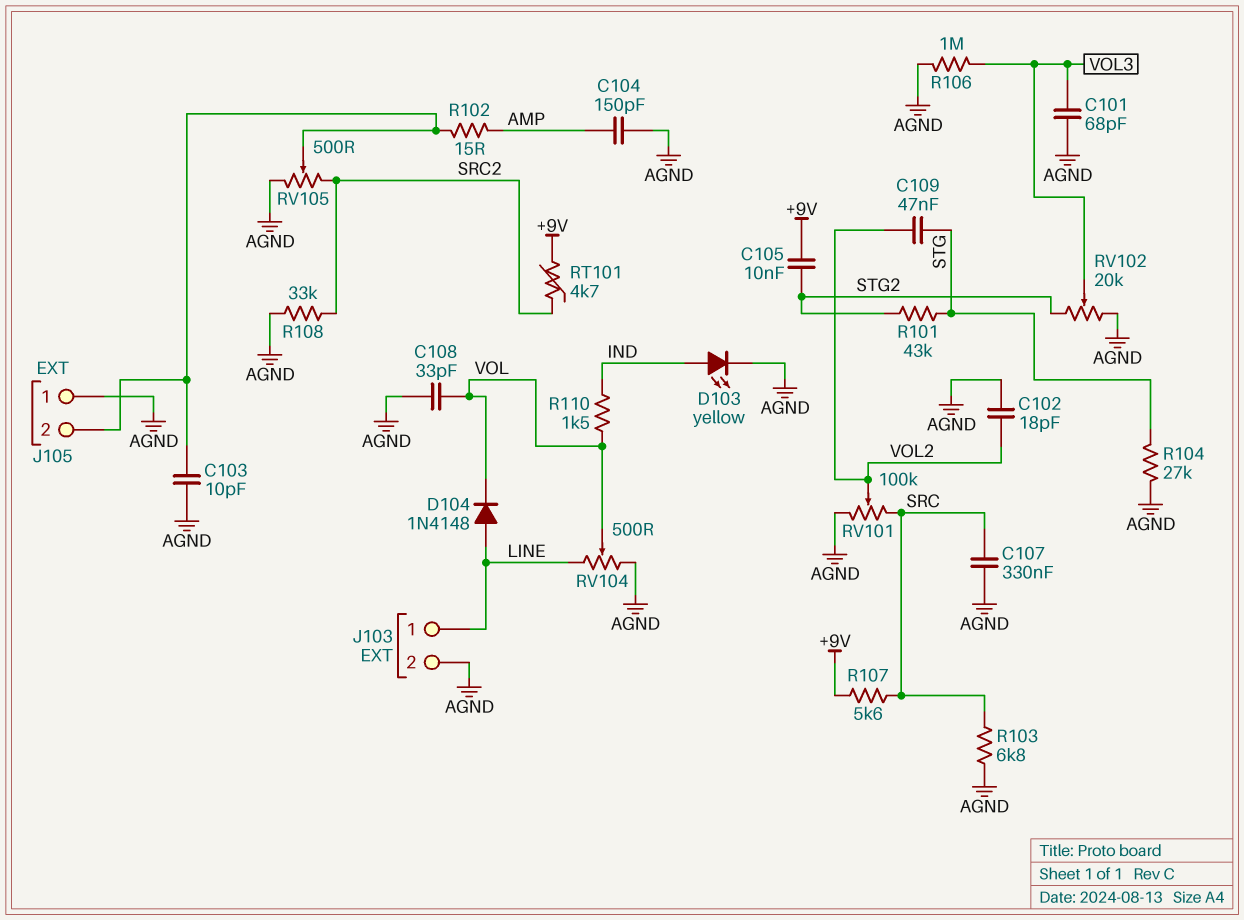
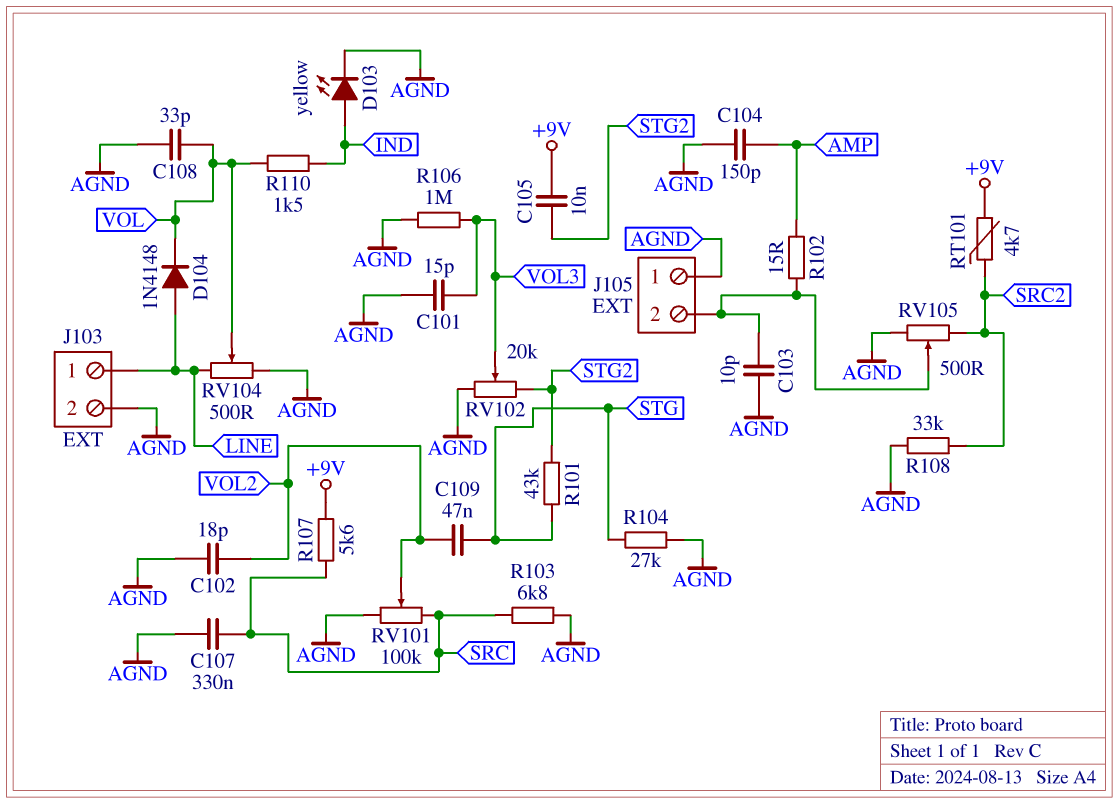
C101: 68pF (AGND, VOL3) -> 15pF (AGND, VOL3)

